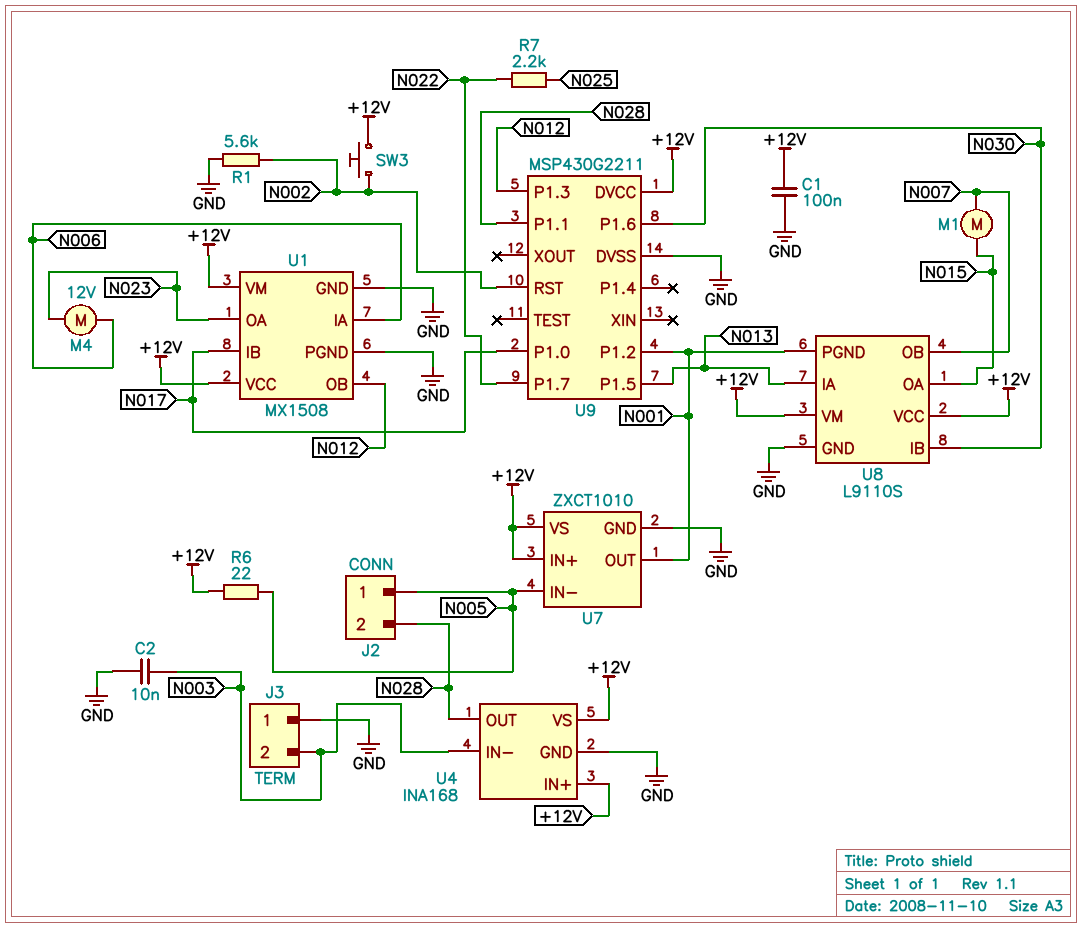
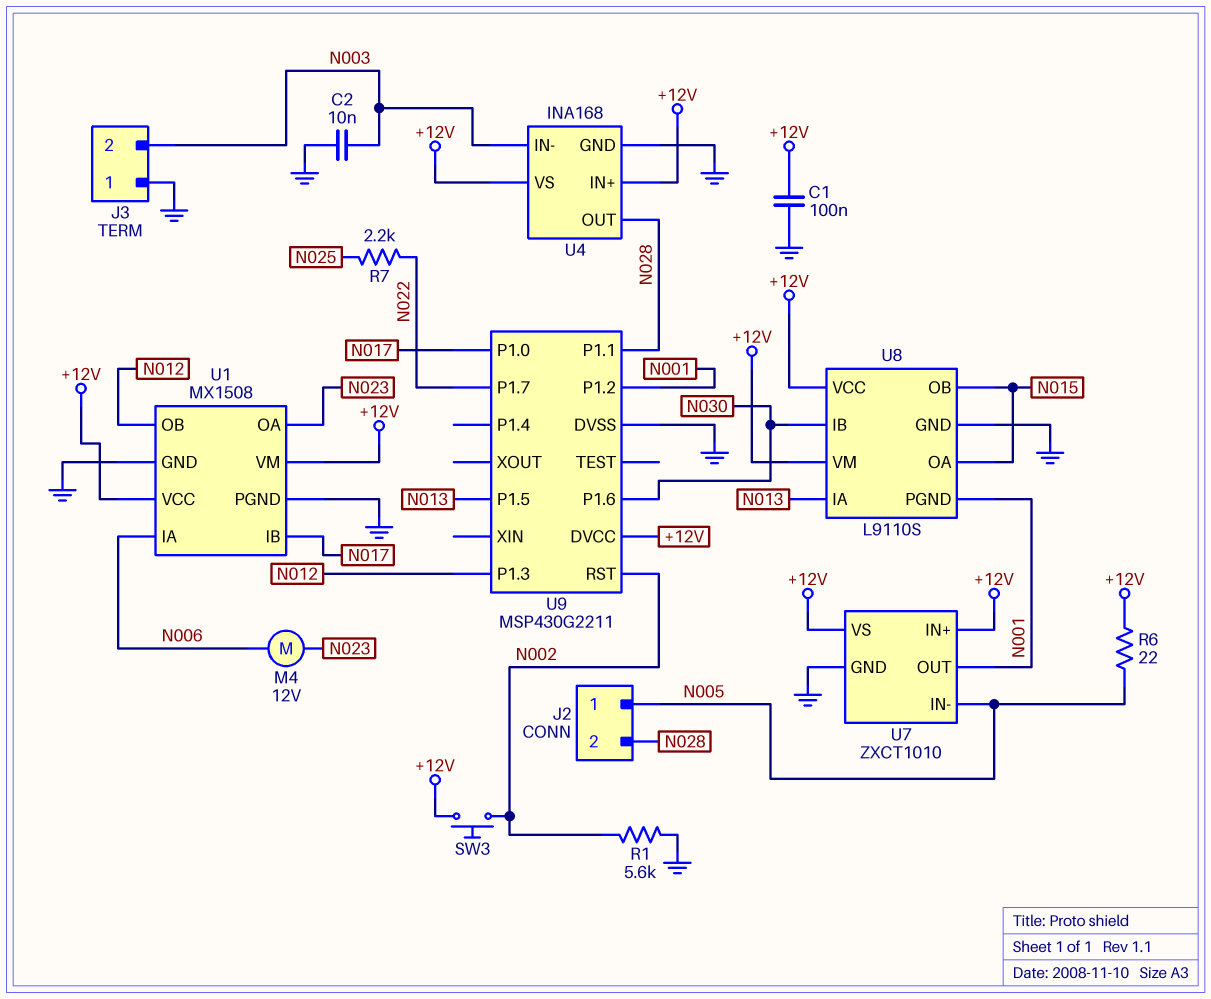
M1: motor (N007, N015) -> none
U8 pin OB: N007 -> N015

